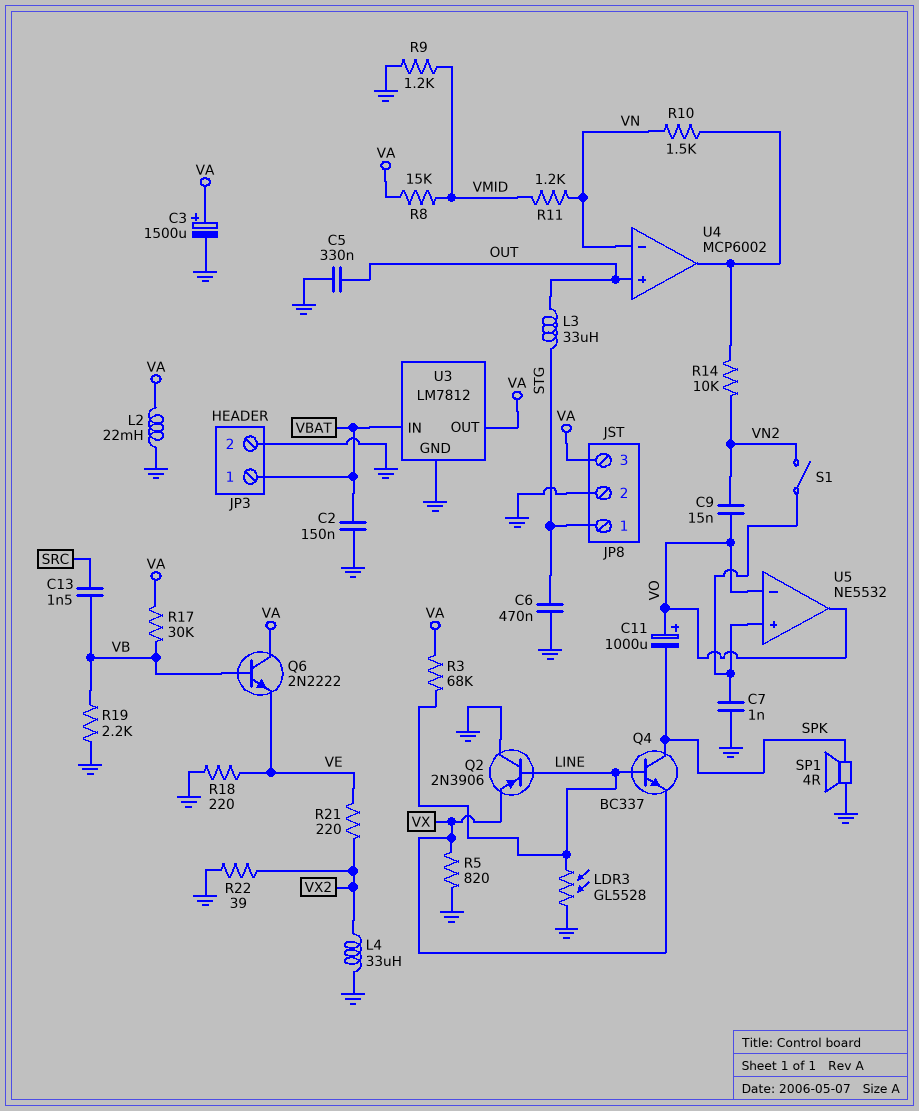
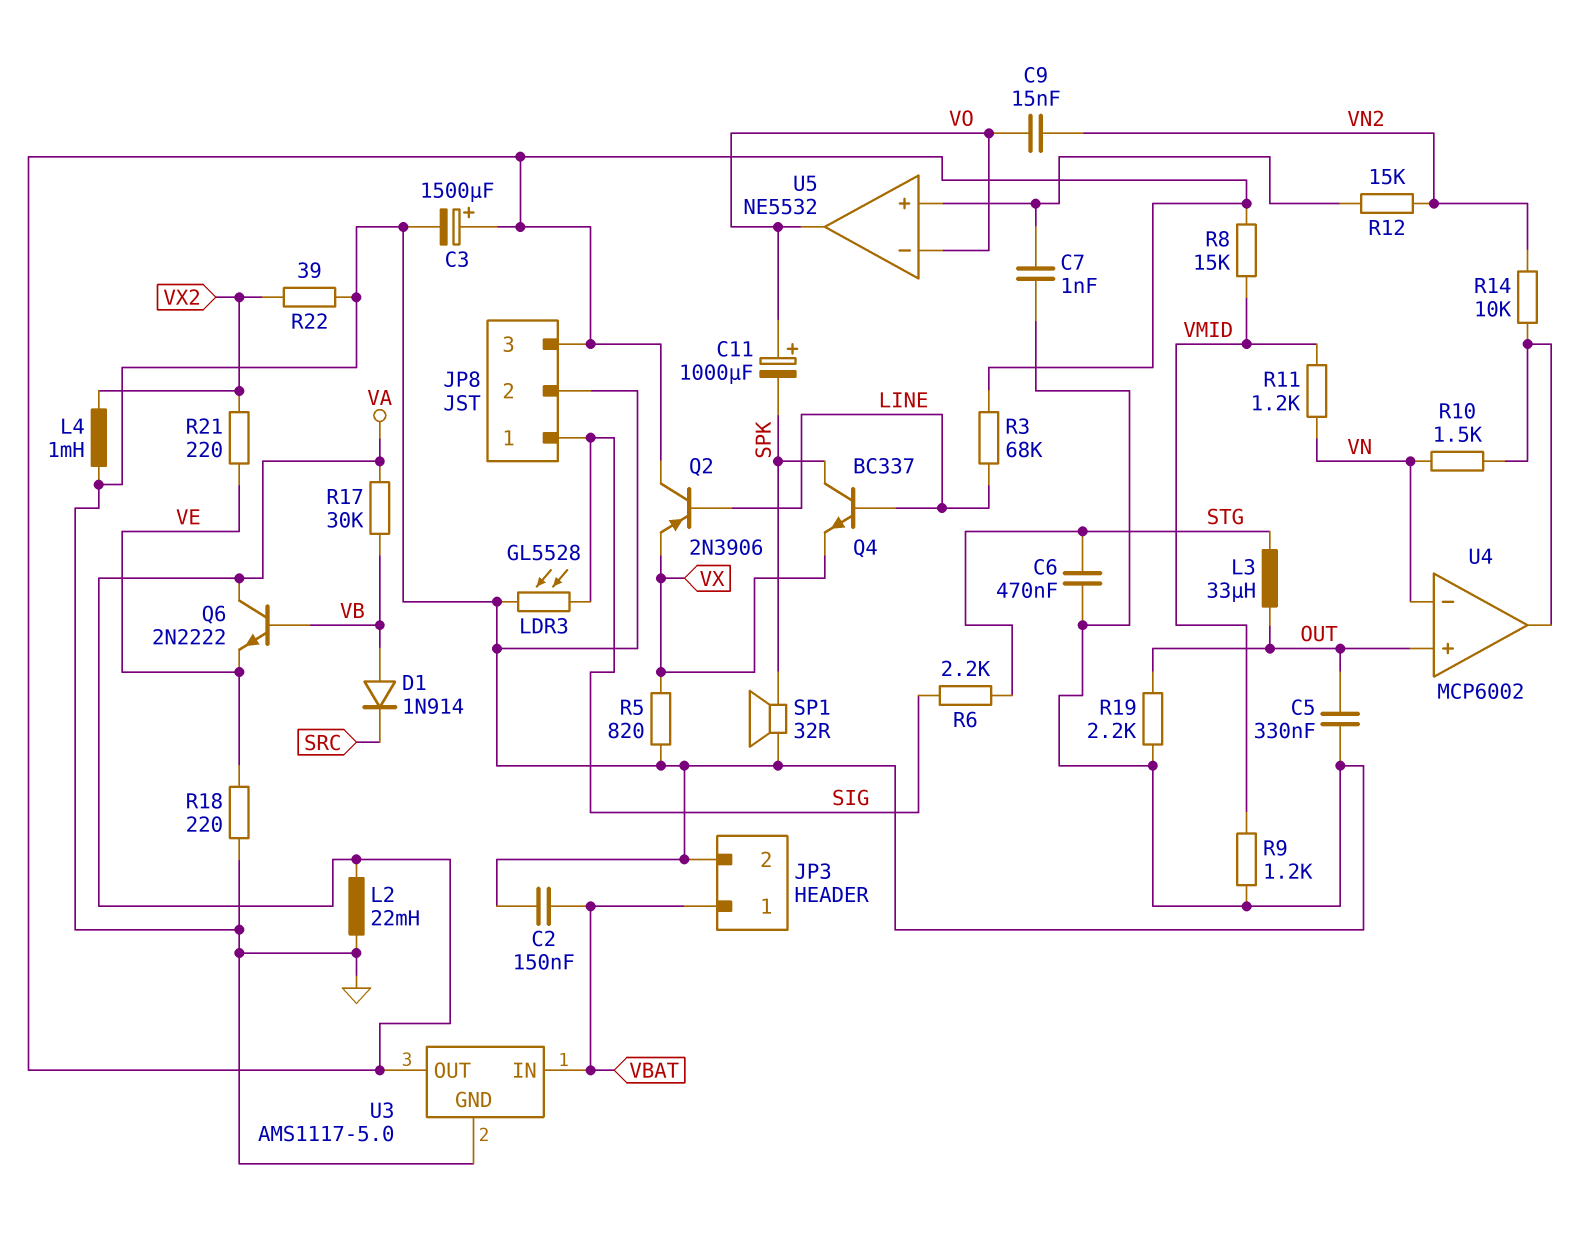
C13: 1.5nF (SRC, VB) -> none
D1: none -> diode 1N914 (A VB, K SRC)
JP8 pin 1: STG -> SIG
L4: 33uH (GND, VX2) -> 1mH (GND, VX2)
LDR3: GL5528 (GND, LINE) -> GL5528 (GND, SIG)
Q2: PNP 2N3906 (B LINE, C GND, E VX) -> PNP 2N3906 (B LINE, C VA, E VX)
R6: none -> 2.2k (SIG, STG)
R12: none -> 15k (U5/in+, VN2)
R19: 2.2k (GND, VB) -> 2.2k (GND, OUT)
S1: switch (U5/in+, VN2) -> none
SP1: speaker 4R (GND, SPK) -> speaker 32R (GND, SPK)
U3: LM7812 -> AMS1117-5.0

